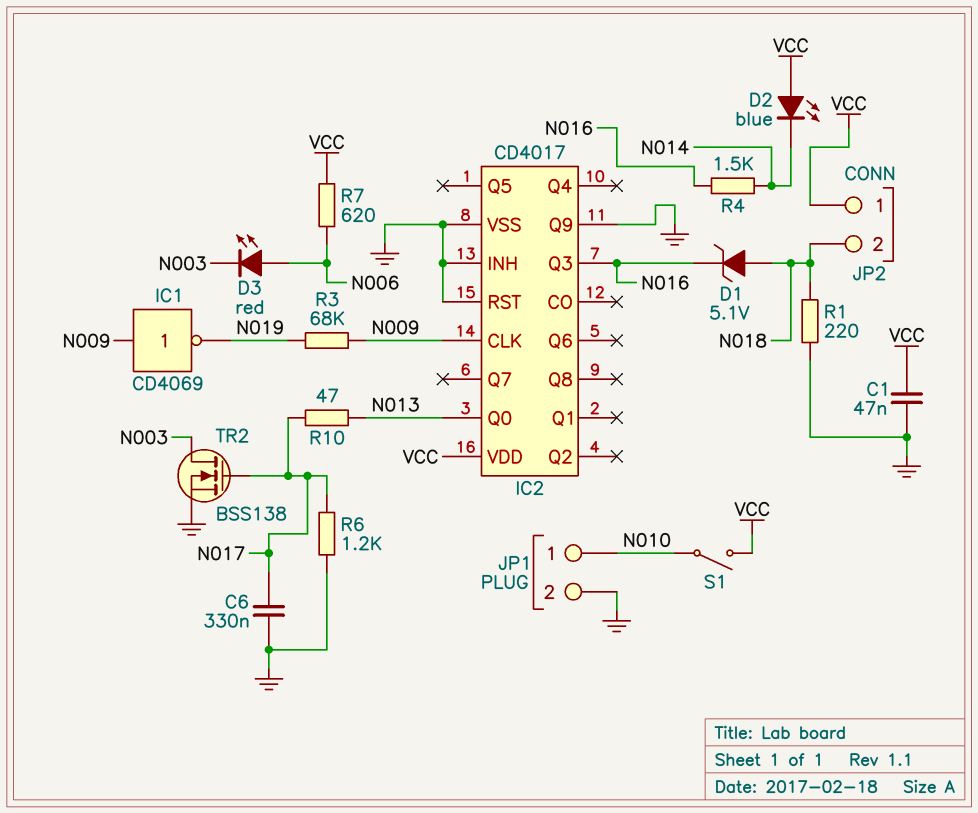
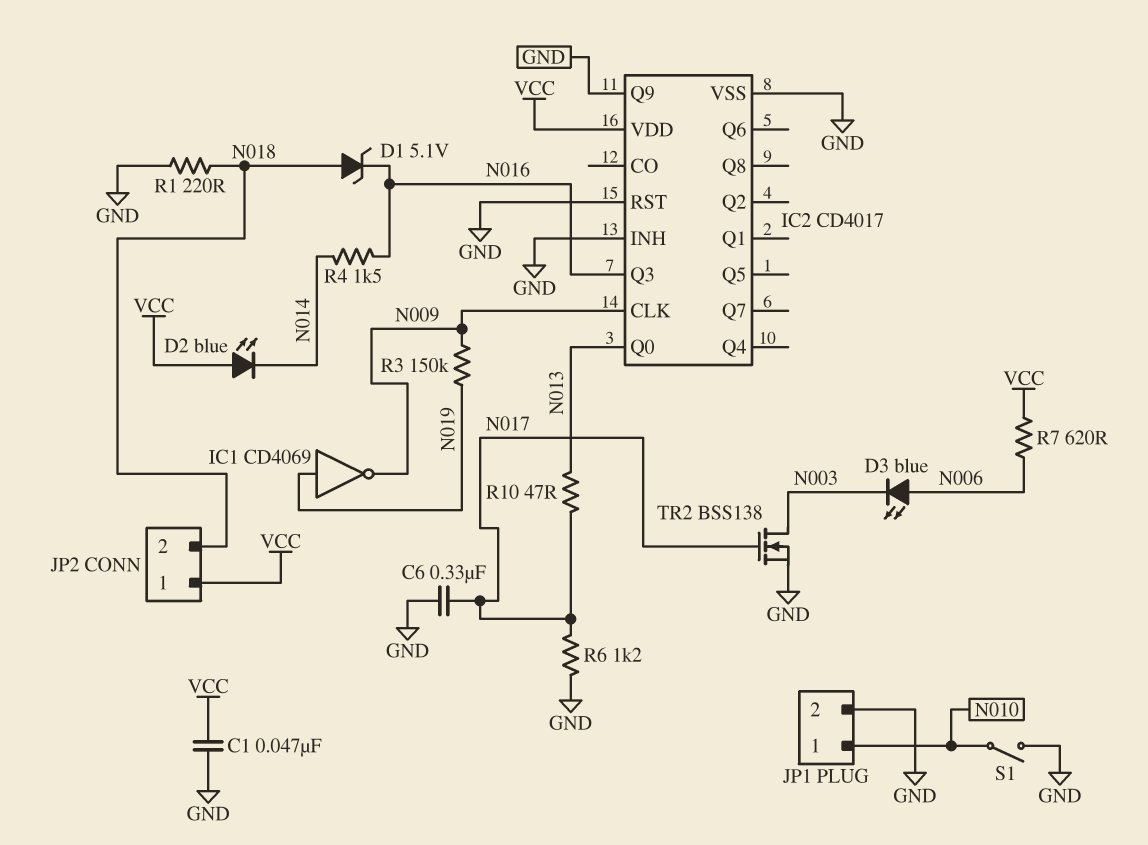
D3: LED red (A N006, K N003) -> LED blue (A N006, K N003)
IC1: NOT CD4069 (in N009, out N019) -> NOT CD4069 (in N019, out N009)
R3: 68k (N009, N019) -> 150k (N009, N019)
S1: switch (N010, VCC) -> switch (GND, N010)

